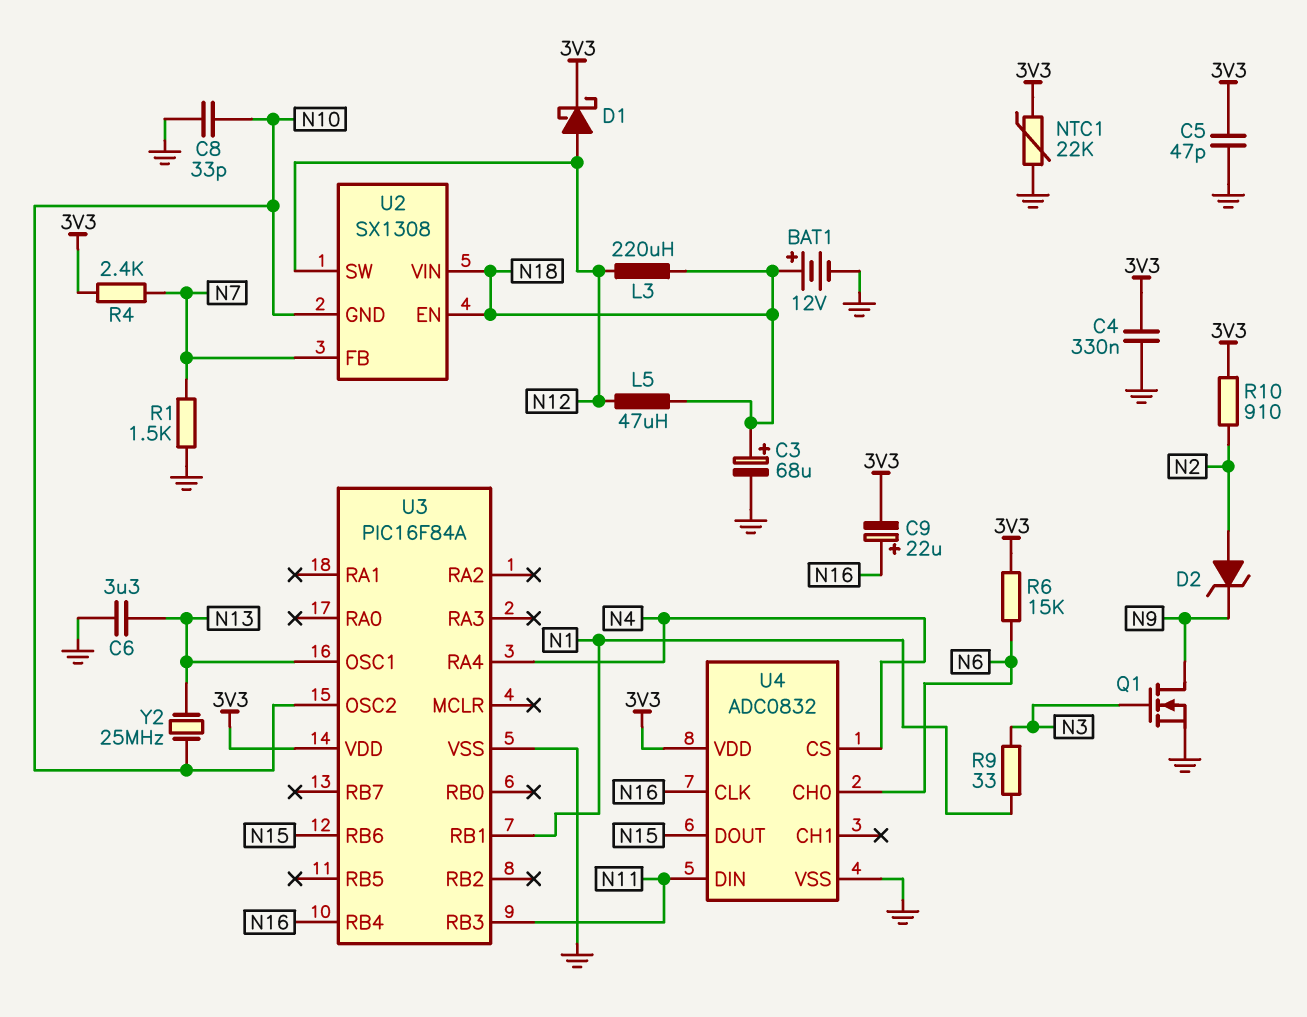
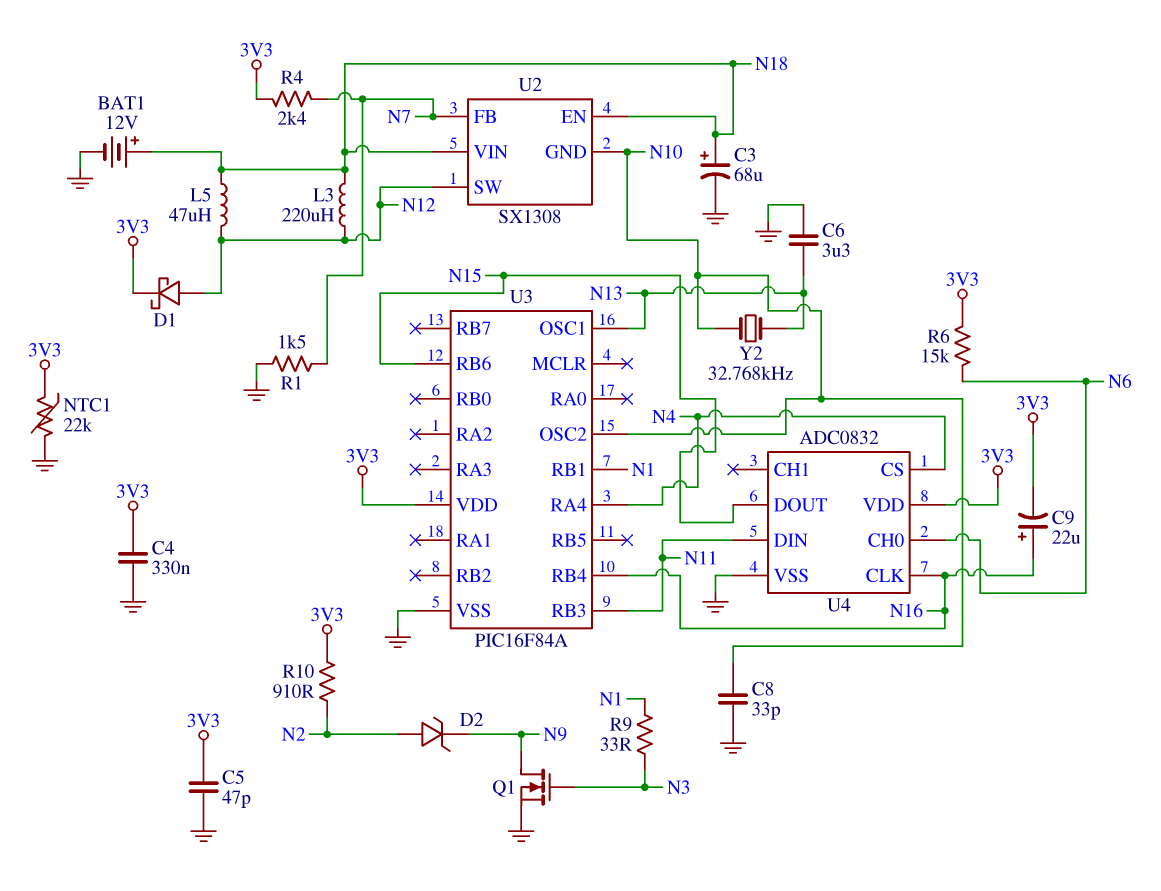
Y2: 25MHz (N10, N13) -> 32.768kHz (N10, N13)

